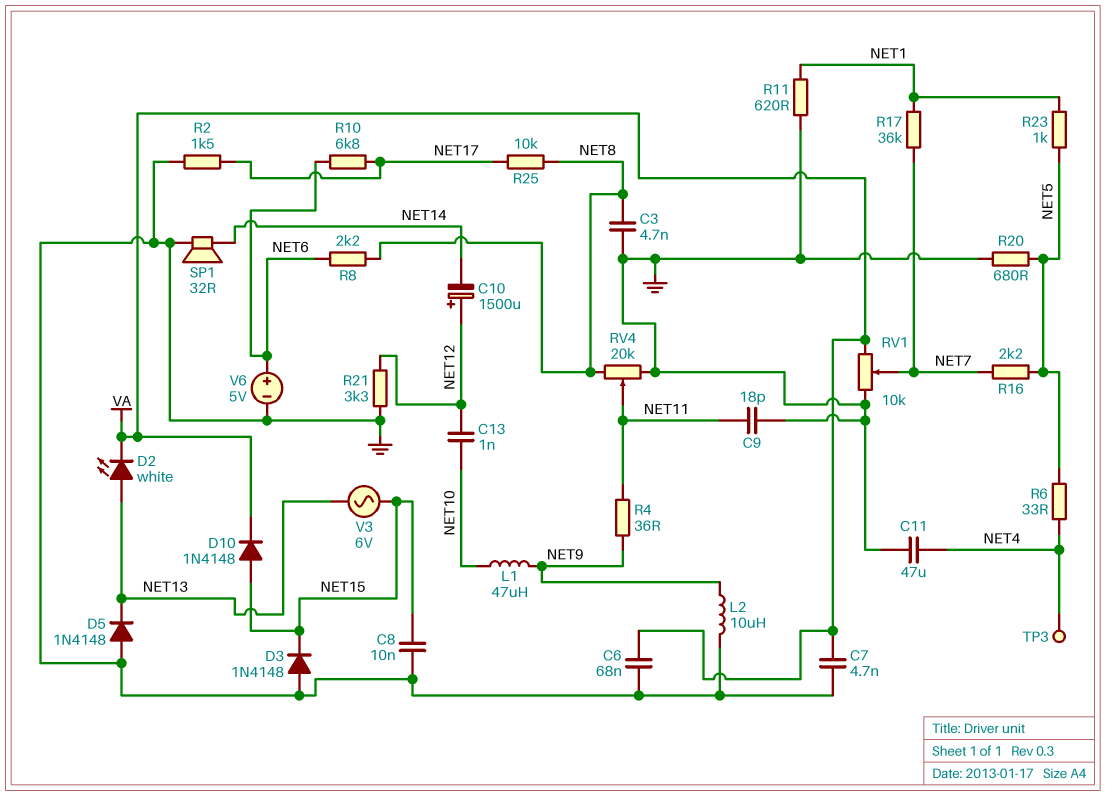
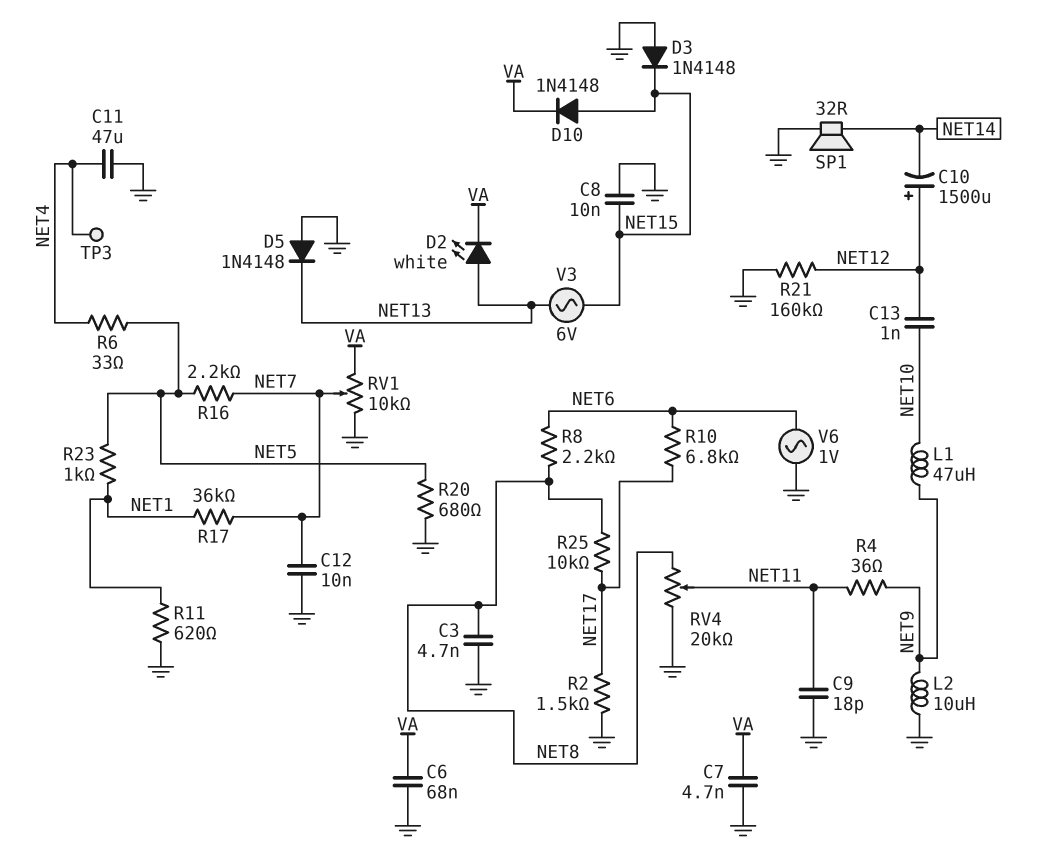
C12: none -> 10nF (GND, NET7)
R21: 3.3k (GND, NET12) -> 160k (GND, NET12)
V6: 5V (plus NET6, minus GND) -> AC 1V (GND, NET6)

